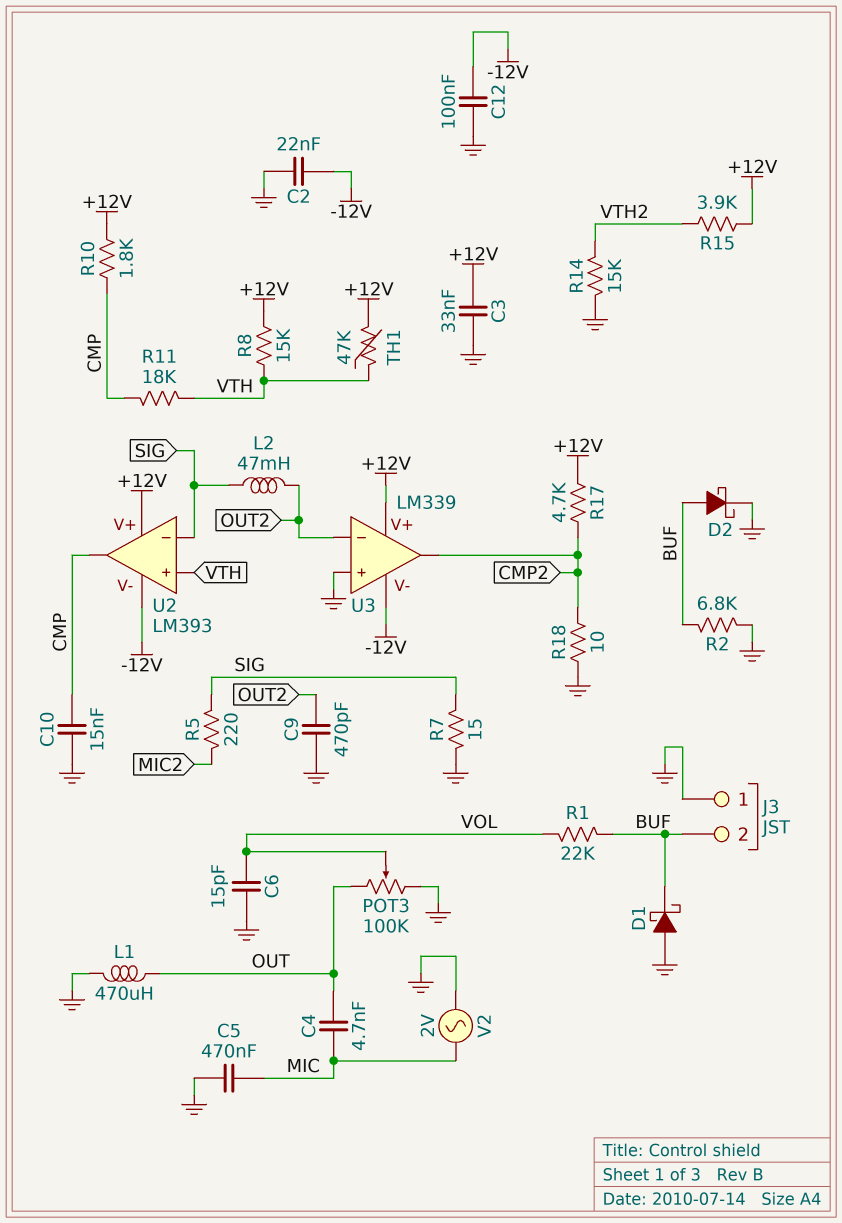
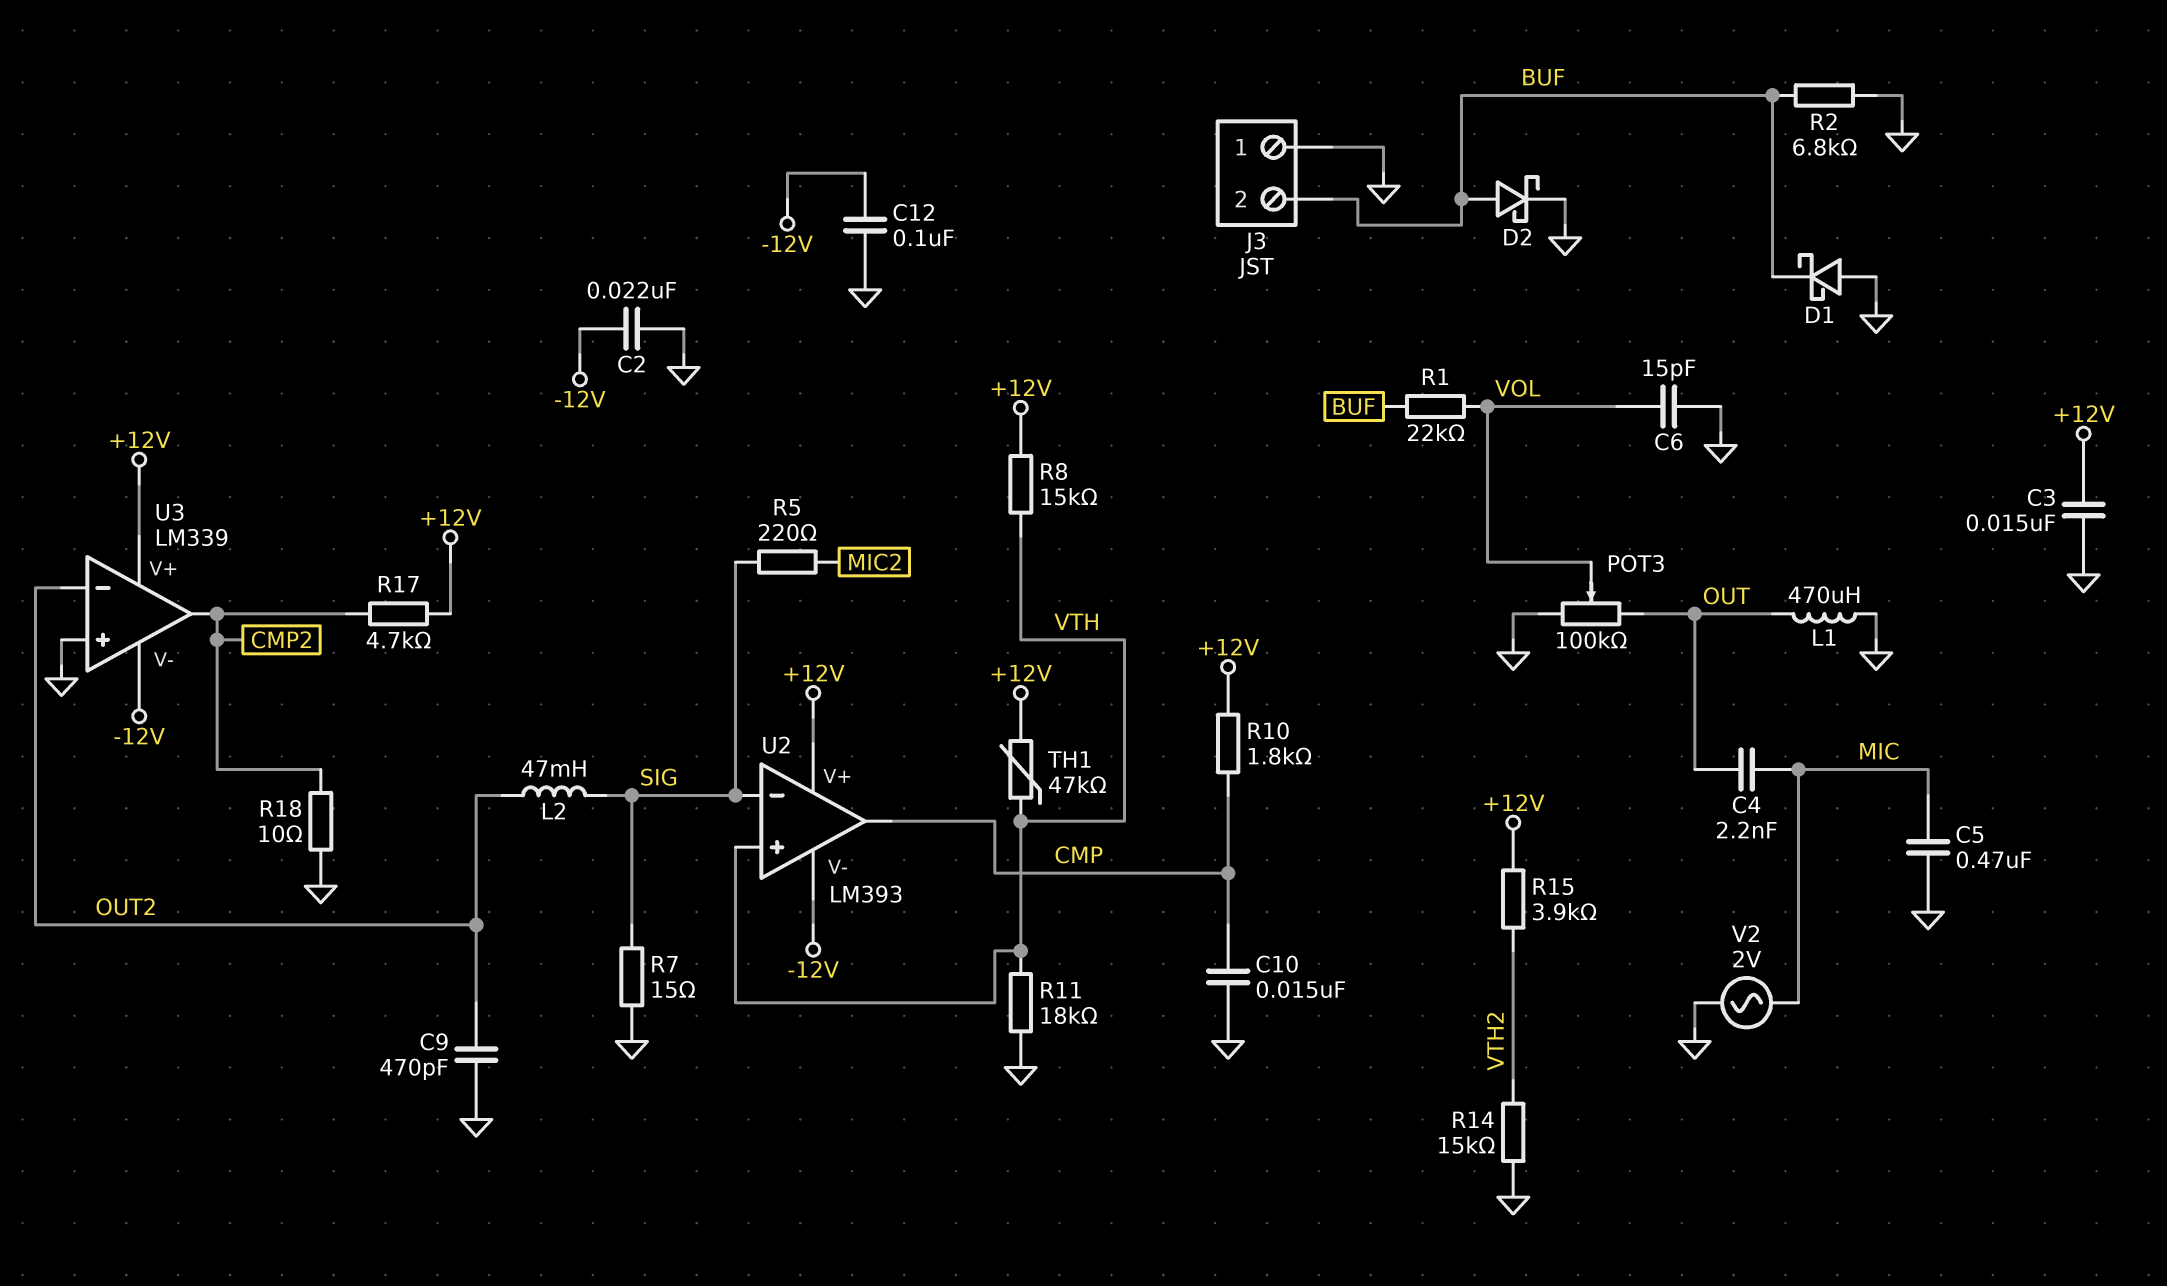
C3: 33nF (+12V, GND) -> 15nF (+12V, GND)
C4: 4.7nF (MIC, OUT) -> 2.2nF (MIC, OUT)
R11: 18k (CMP, VTH) -> 18k (GND, VTH)

